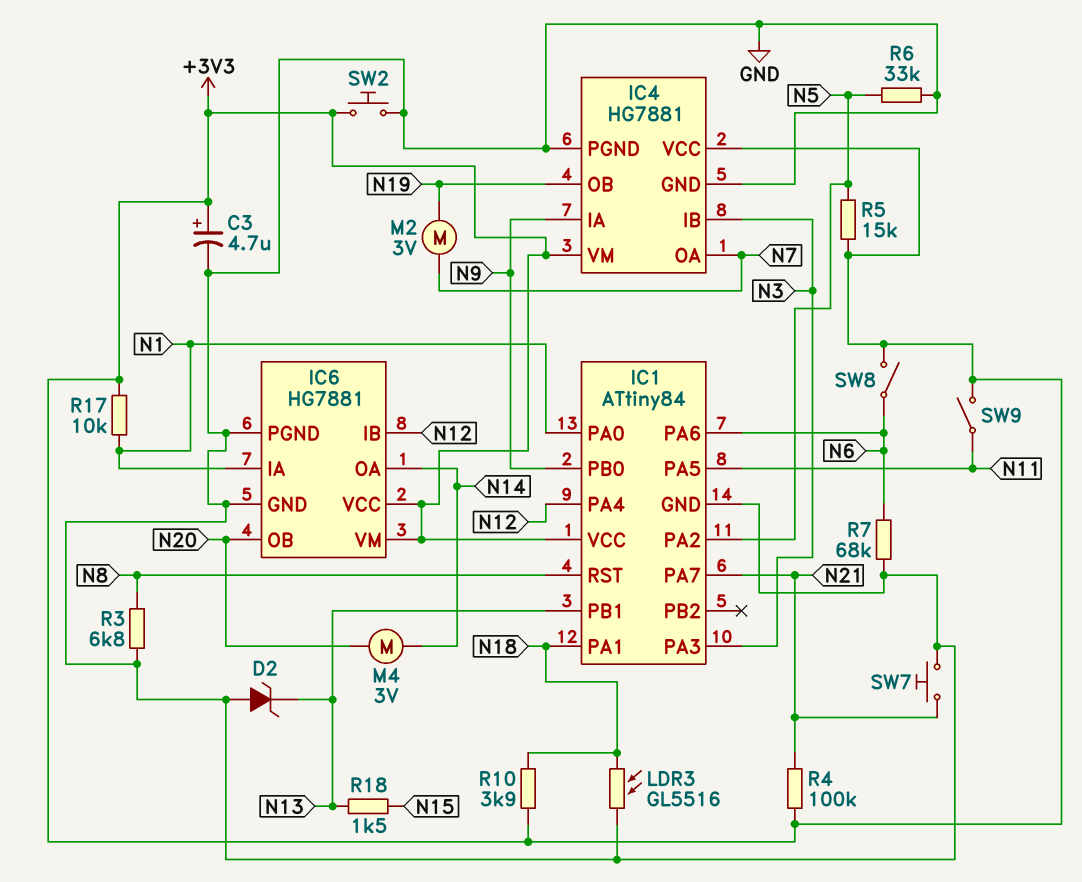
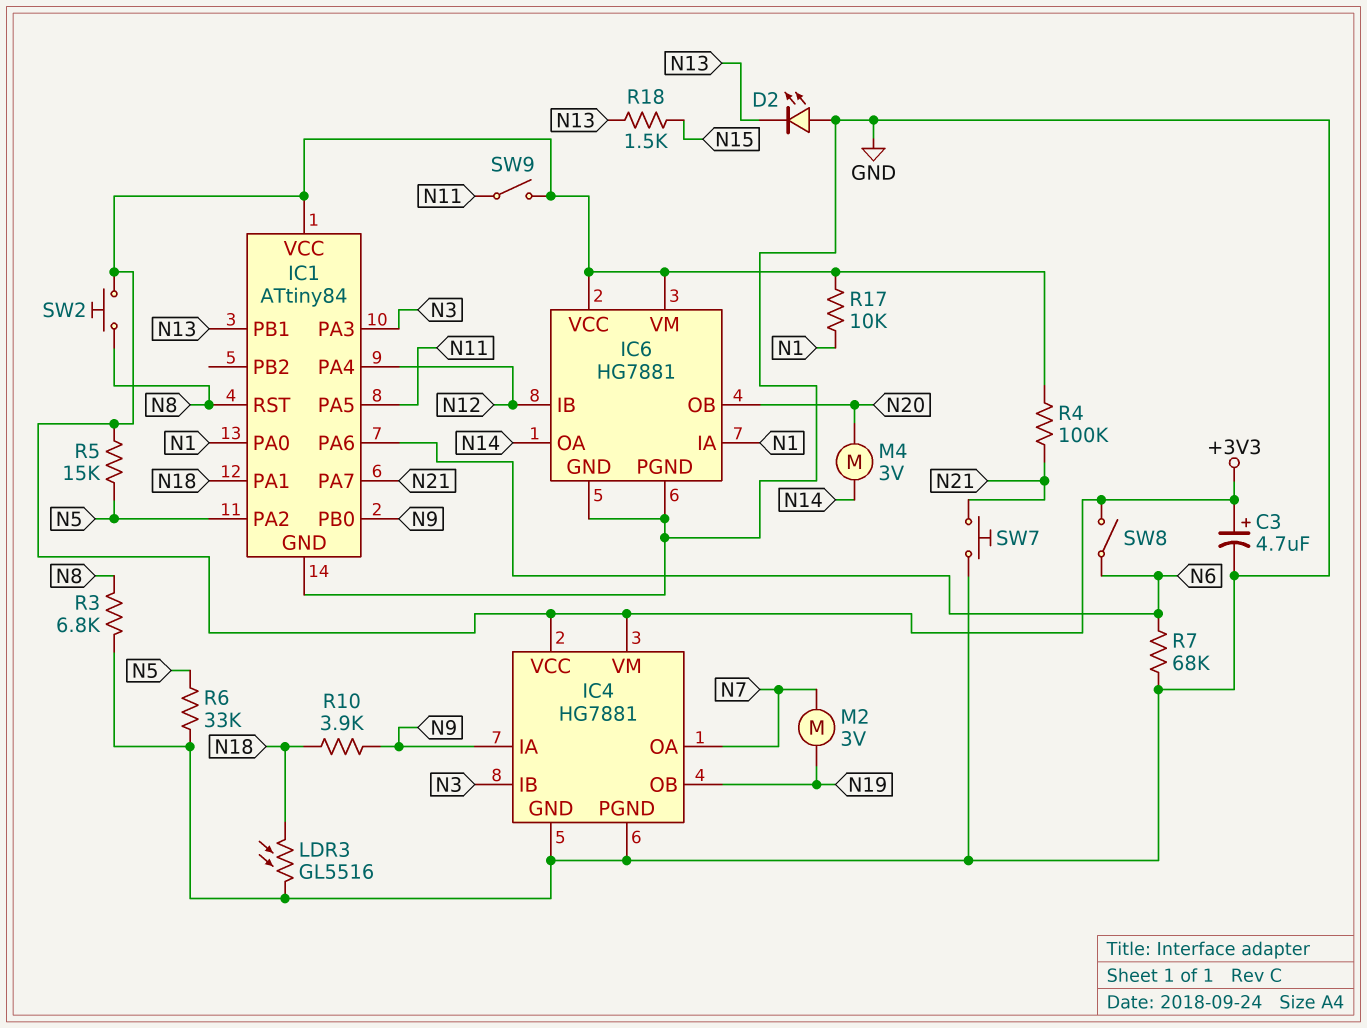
D2: zener (A GND, K N13) -> LED (A GND, K N13)
R10: 3.9k (+3V3, N18) -> 3.9k (N9, N18)
SW2: button (+3V3, GND) -> button (+3V3, N8)

